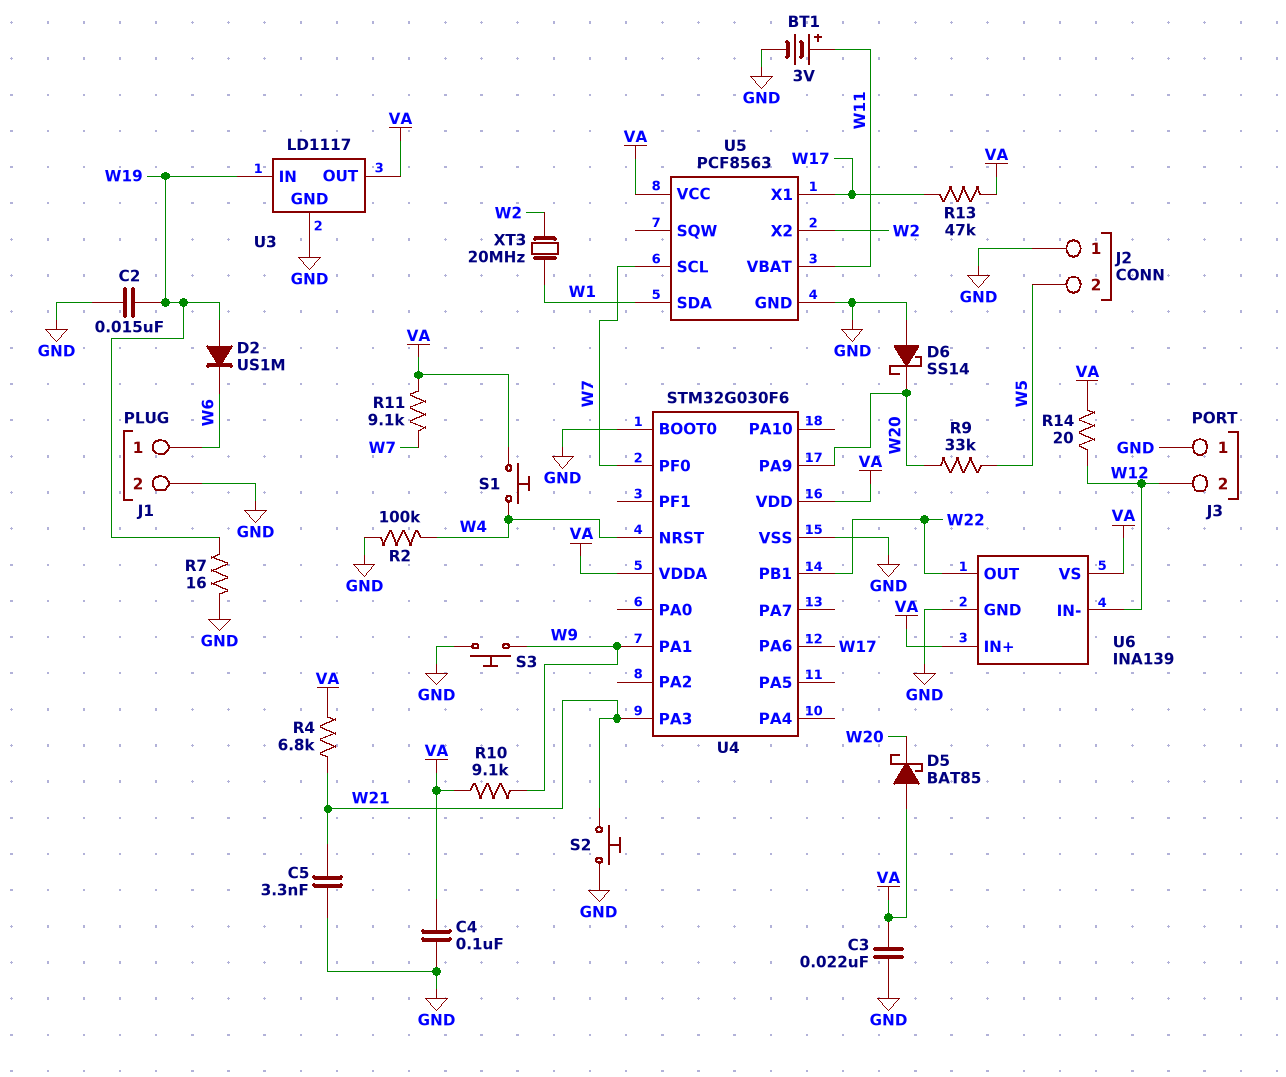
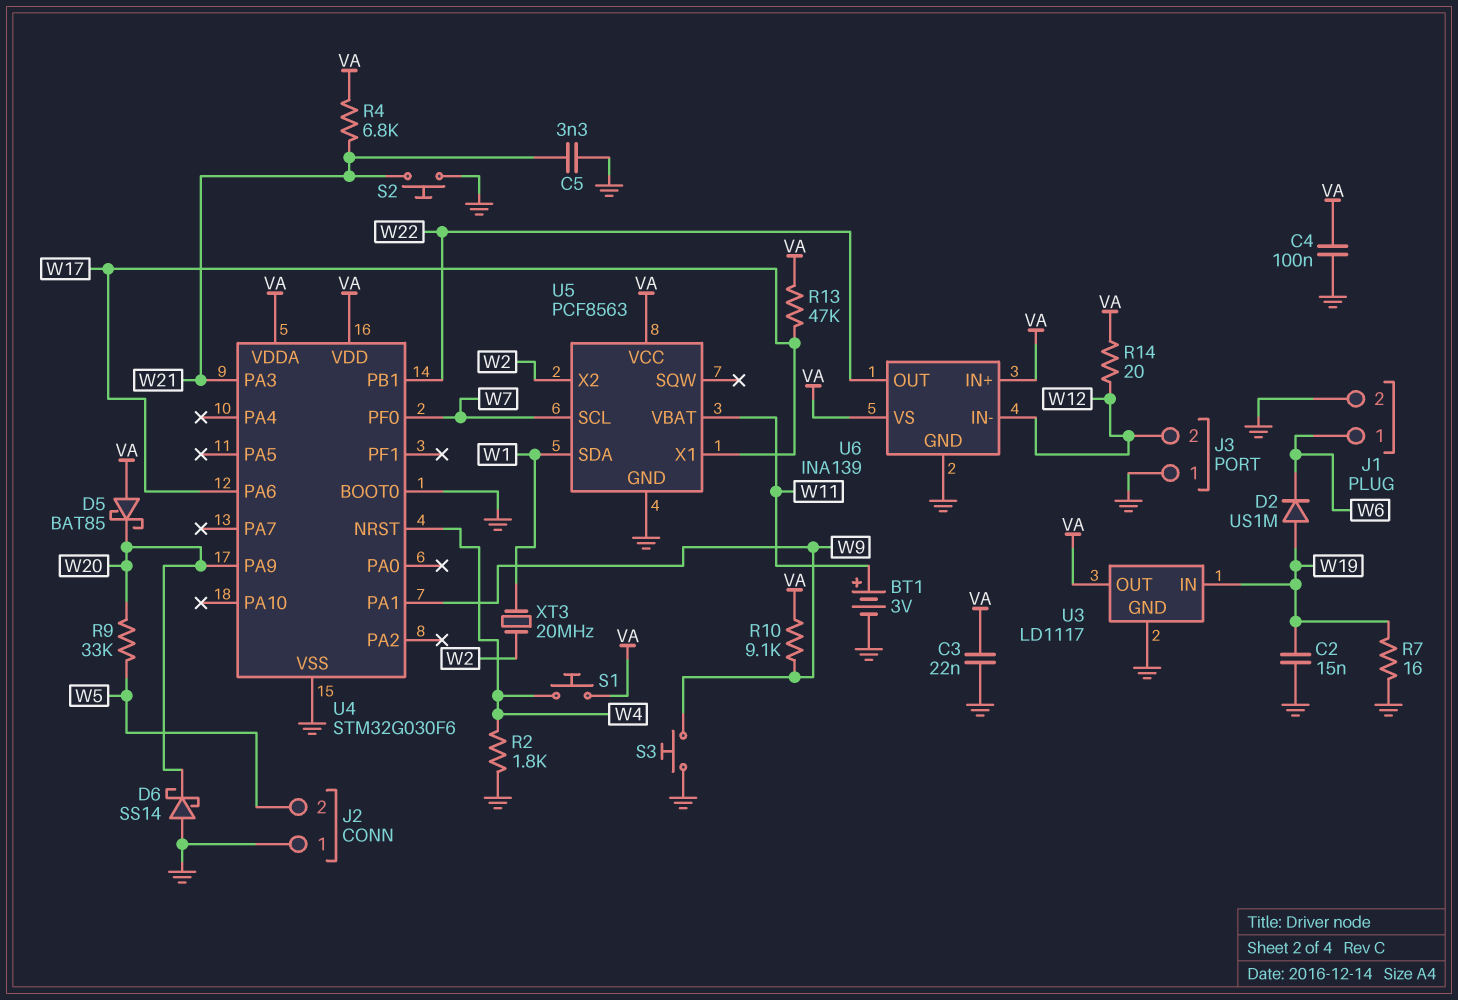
R2: 100k (GND, W4) -> 1.8k (GND, W4)
R11: 9.1k (VA, W7) -> none

